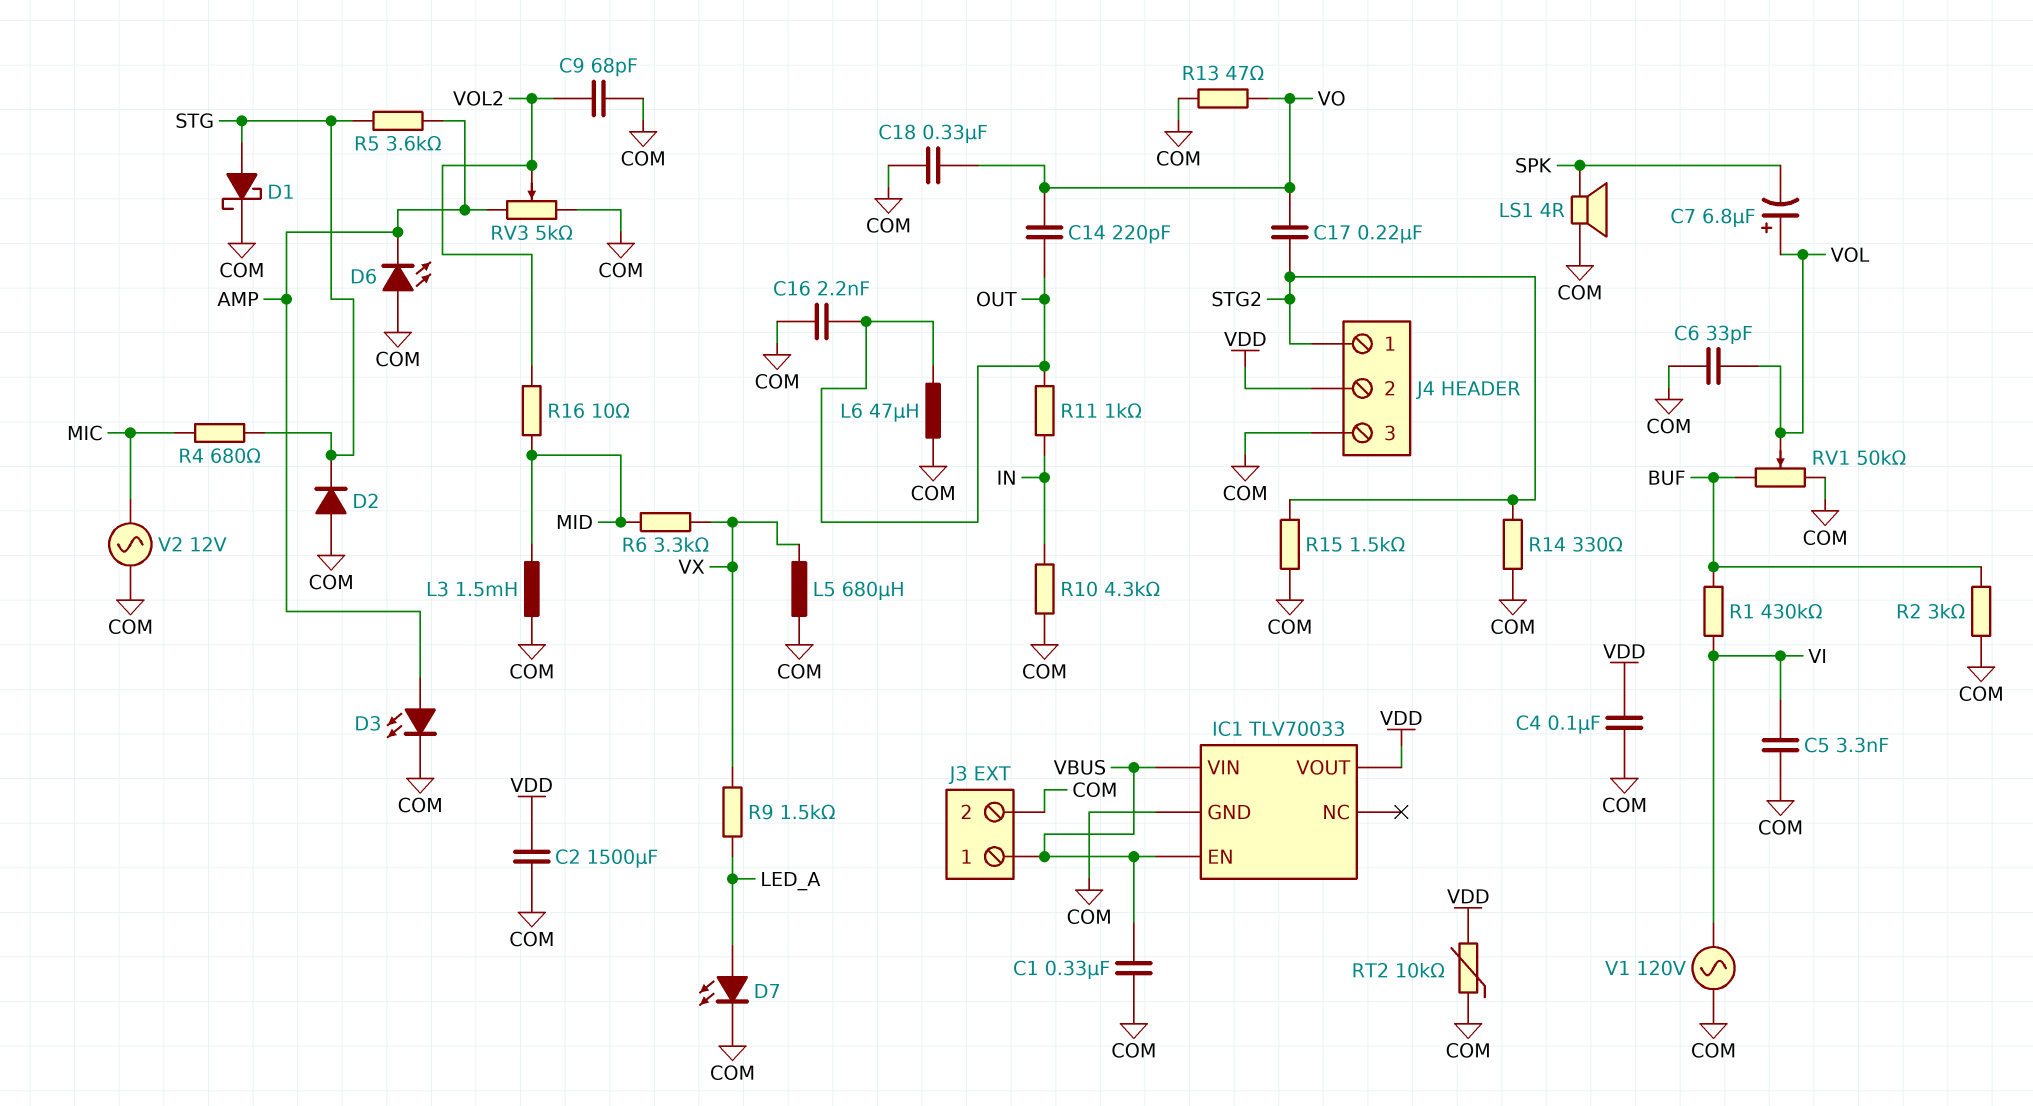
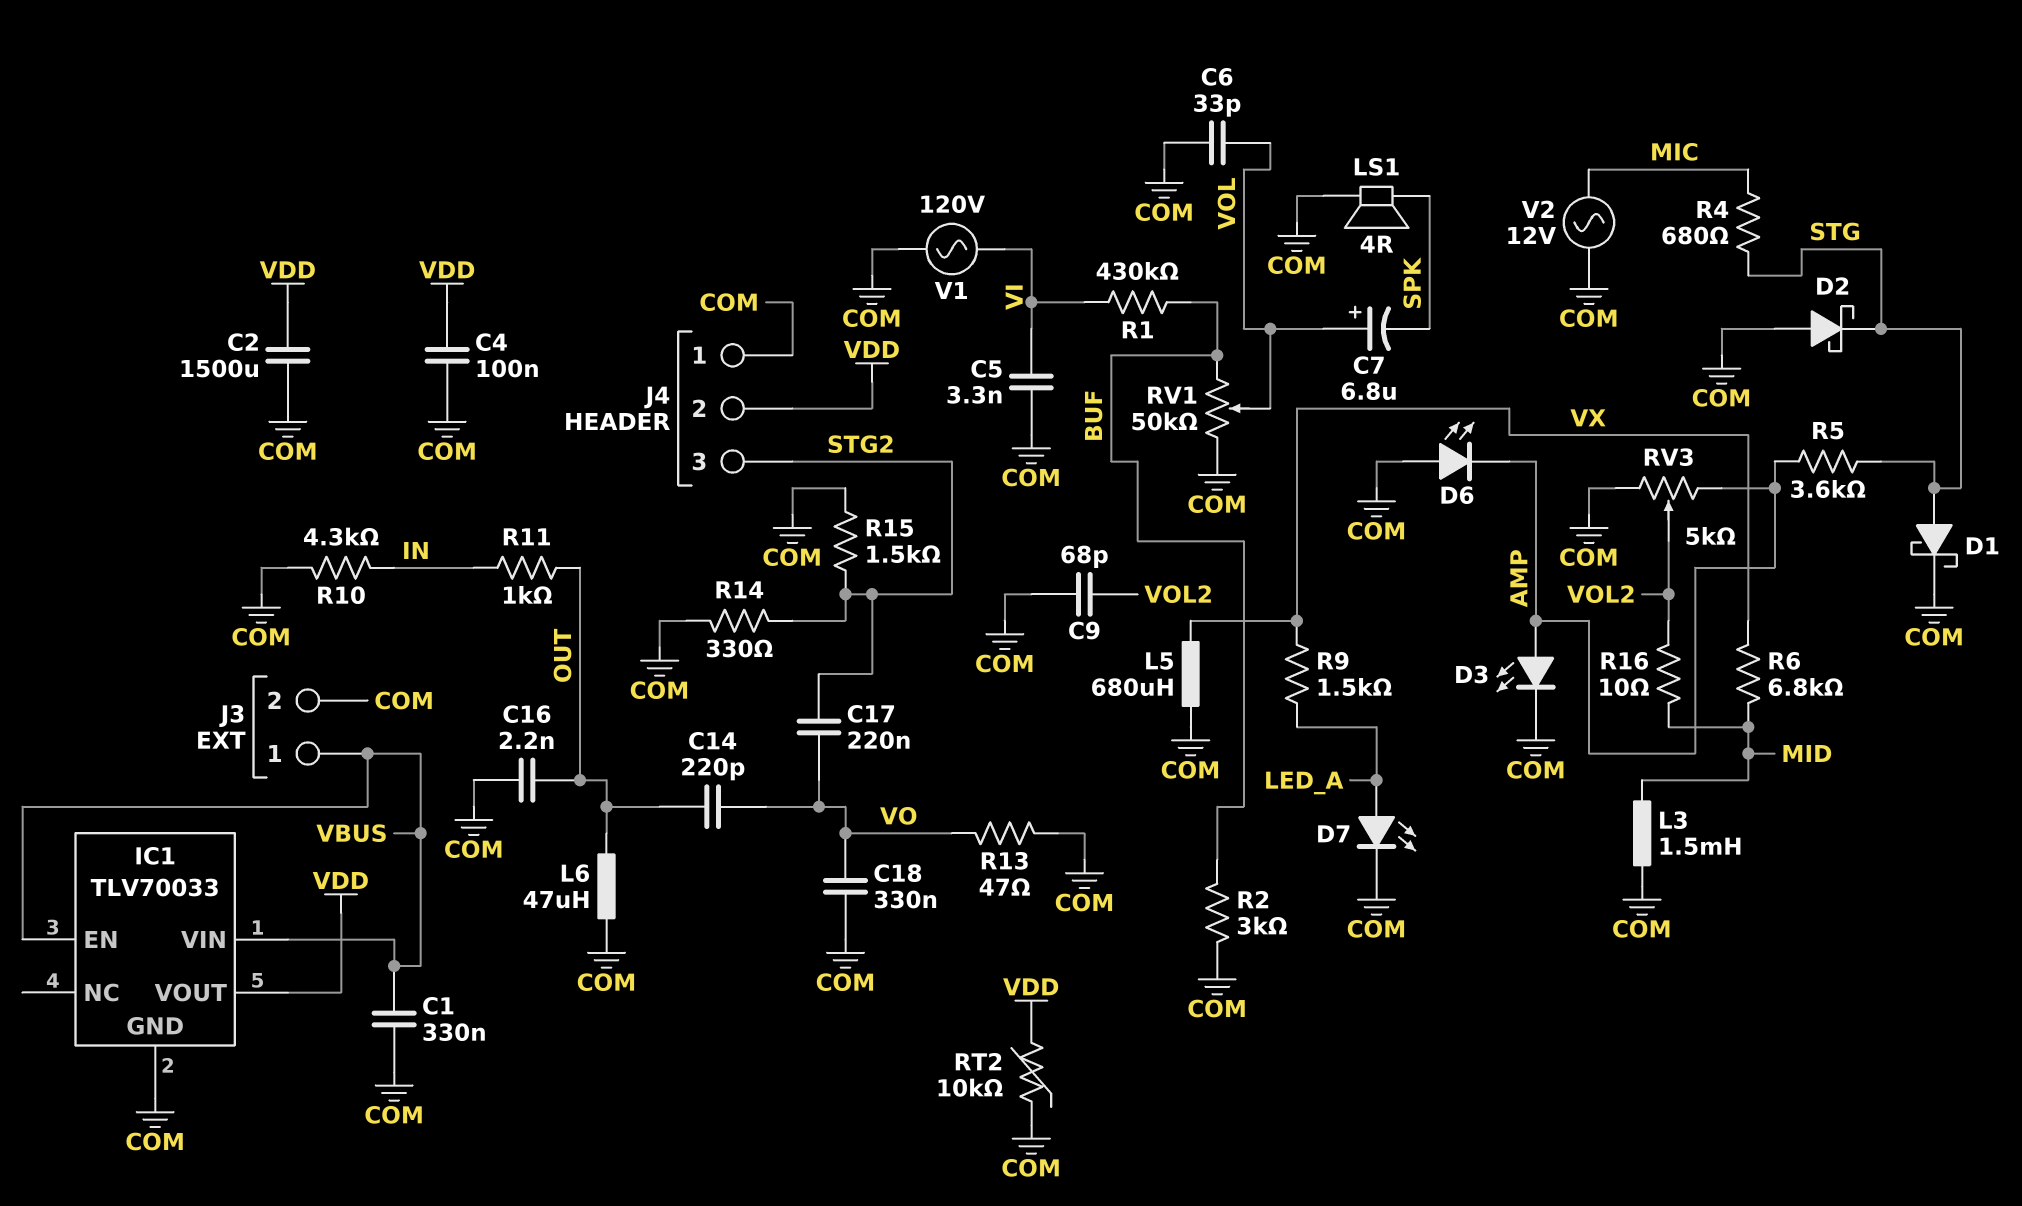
D2: diode (A COM, K STG) -> schottky (A COM, K STG)
J4 pin 1: STG2 -> COM
J4 pin 3: COM -> STG2
R6: 3.3k (MID, VX) -> 6.8k (MID, VX)

